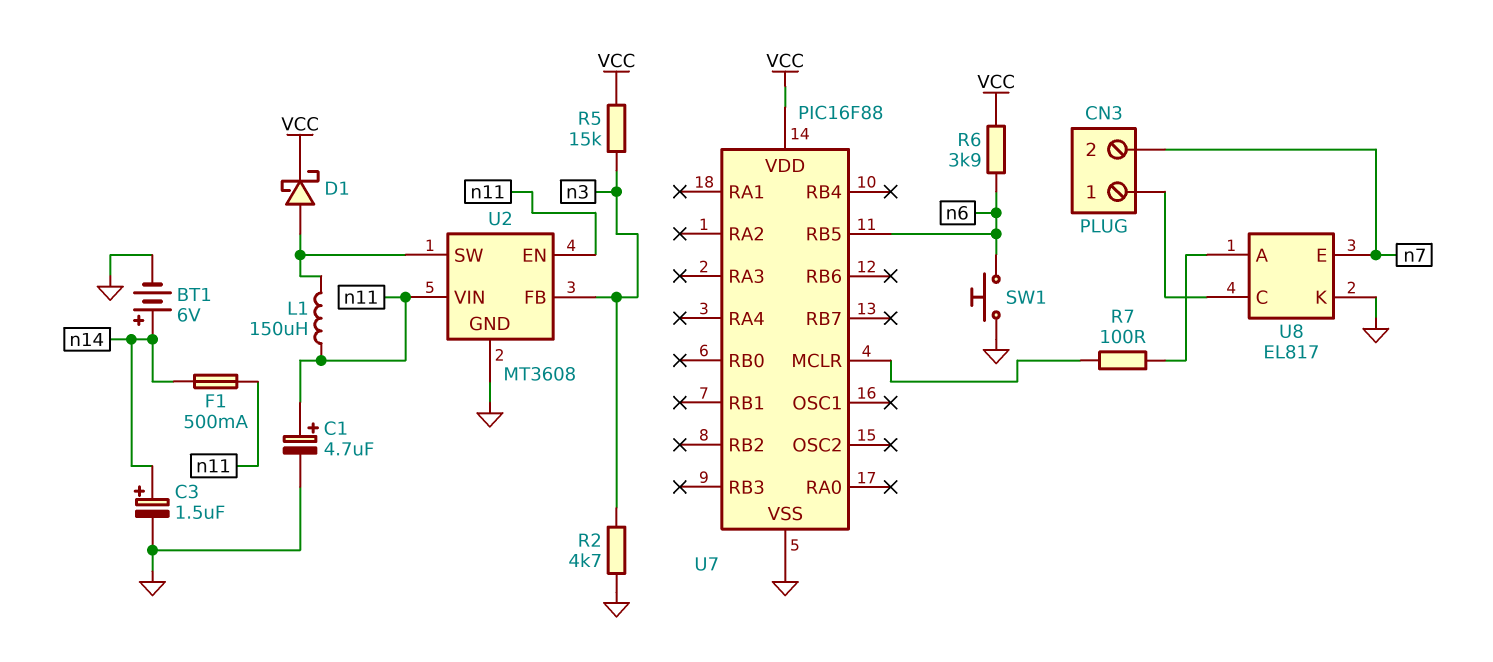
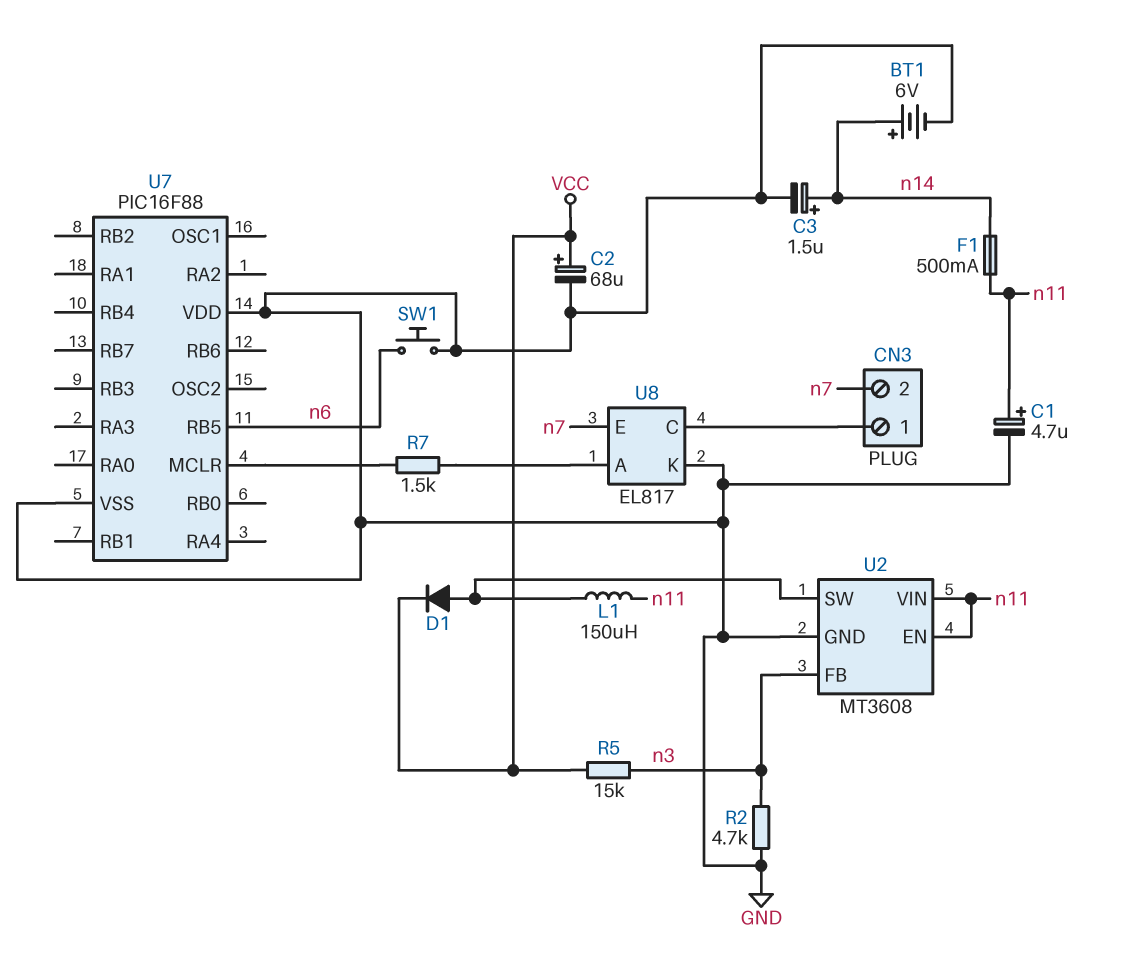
C2: none -> 68uF (plus VCC, minus GND)
D1: schottky (A U2/SW, K VCC) -> diode (A U2/SW, K VCC)
R6: 3.9k (VCC, n6) -> none
R7: 100 (U7/MCLR, U8/A) -> 1.5k (U7/MCLR, U8/A)
U7 pin VDD: VCC -> GND

